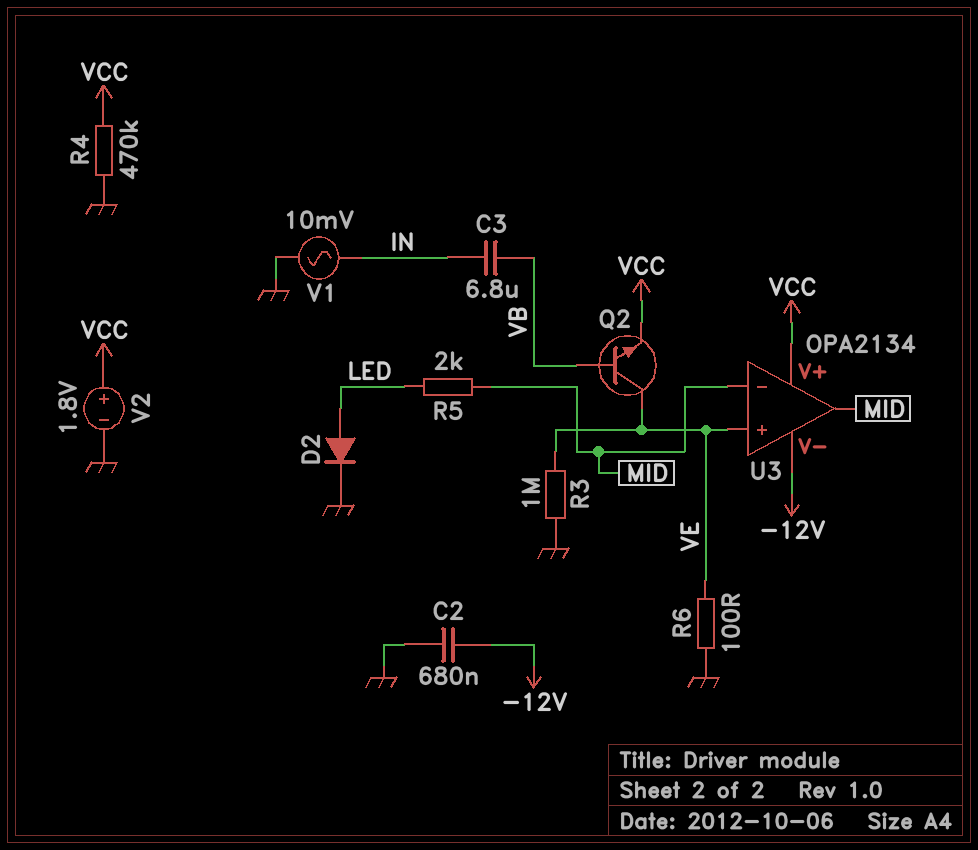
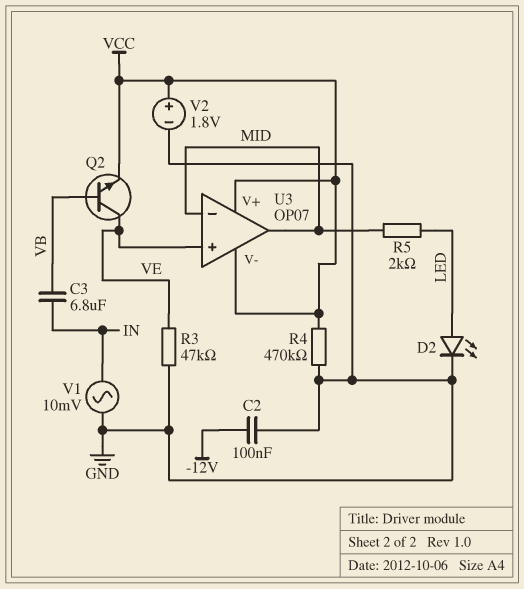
C2: 680nF (-12V, GND) -> 100nF (-12V, GND)
D2: diode (A LED, K GND) -> LED (A LED, K GND)
R3: 1M (GND, VE) -> 47k (GND, VE)
R6: 100 (GND, VE) -> none
U3: OPA2134 -> OP07
U3 pin V-: -12V -> VCC

